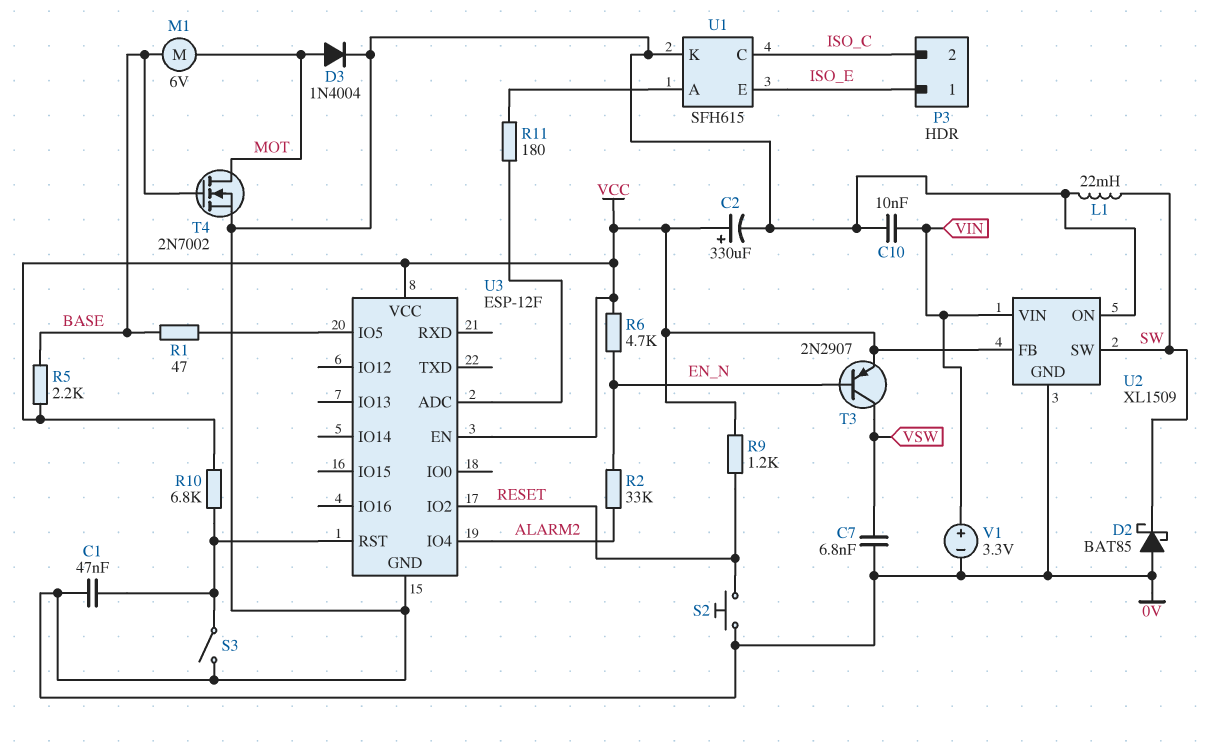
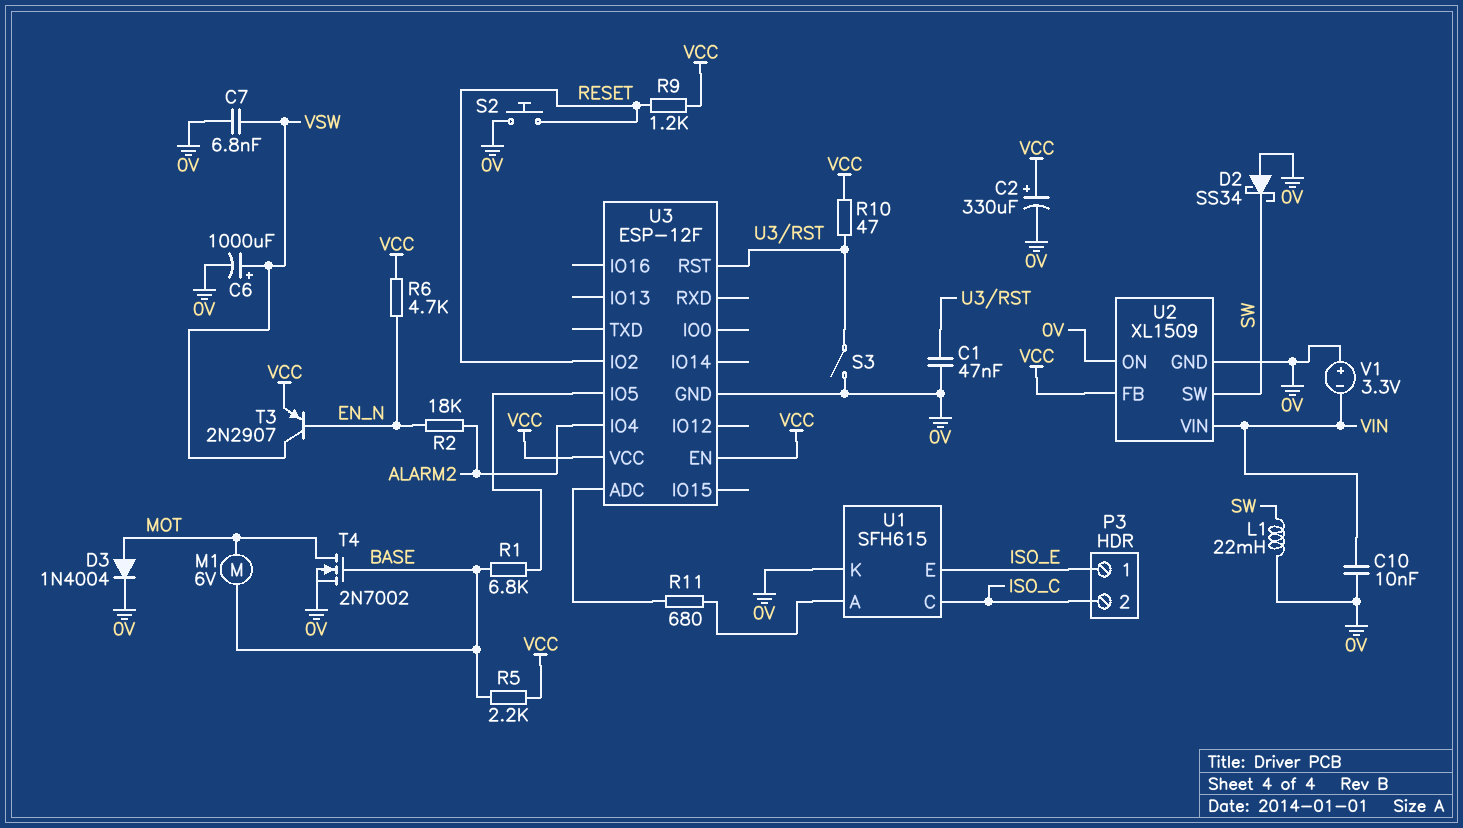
C6: none -> 1000uF (plus VSW, minus 0V)
D2: schottky BAT85 (A 0V, K SW) -> schottky SS34 (A 0V, K SW)
R1: 47 (BASE, U3/IO5) -> 6.8k (BASE, U3/IO5)
R2: 33k (ALARM2, EN_N) -> 18k (ALARM2, EN_N)
R10: 6.8k (U3/RST, VCC) -> 47 (U3/RST, VCC)
R11: 180 (U1/A, U3/ADC) -> 680 (U1/A, U3/ADC)
V1: 3.3V (plus VIN, minus 0V) -> 3.3V (plus 0V, minus VIN)

